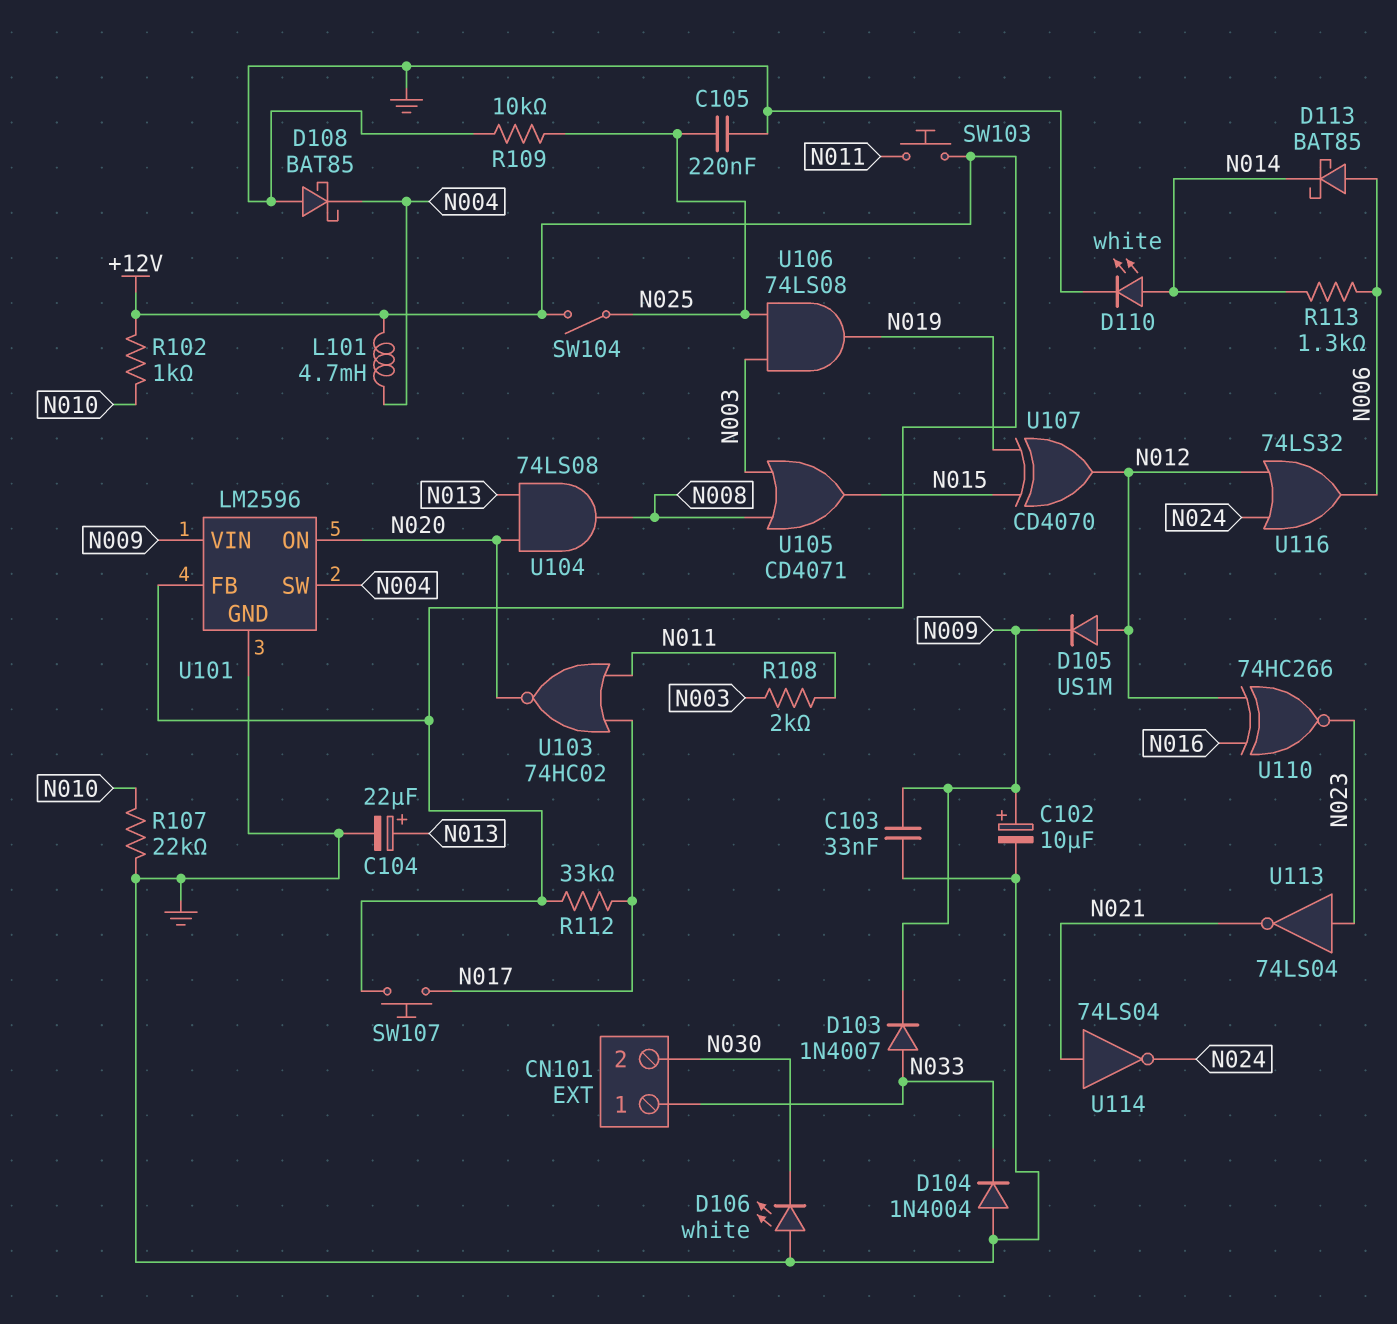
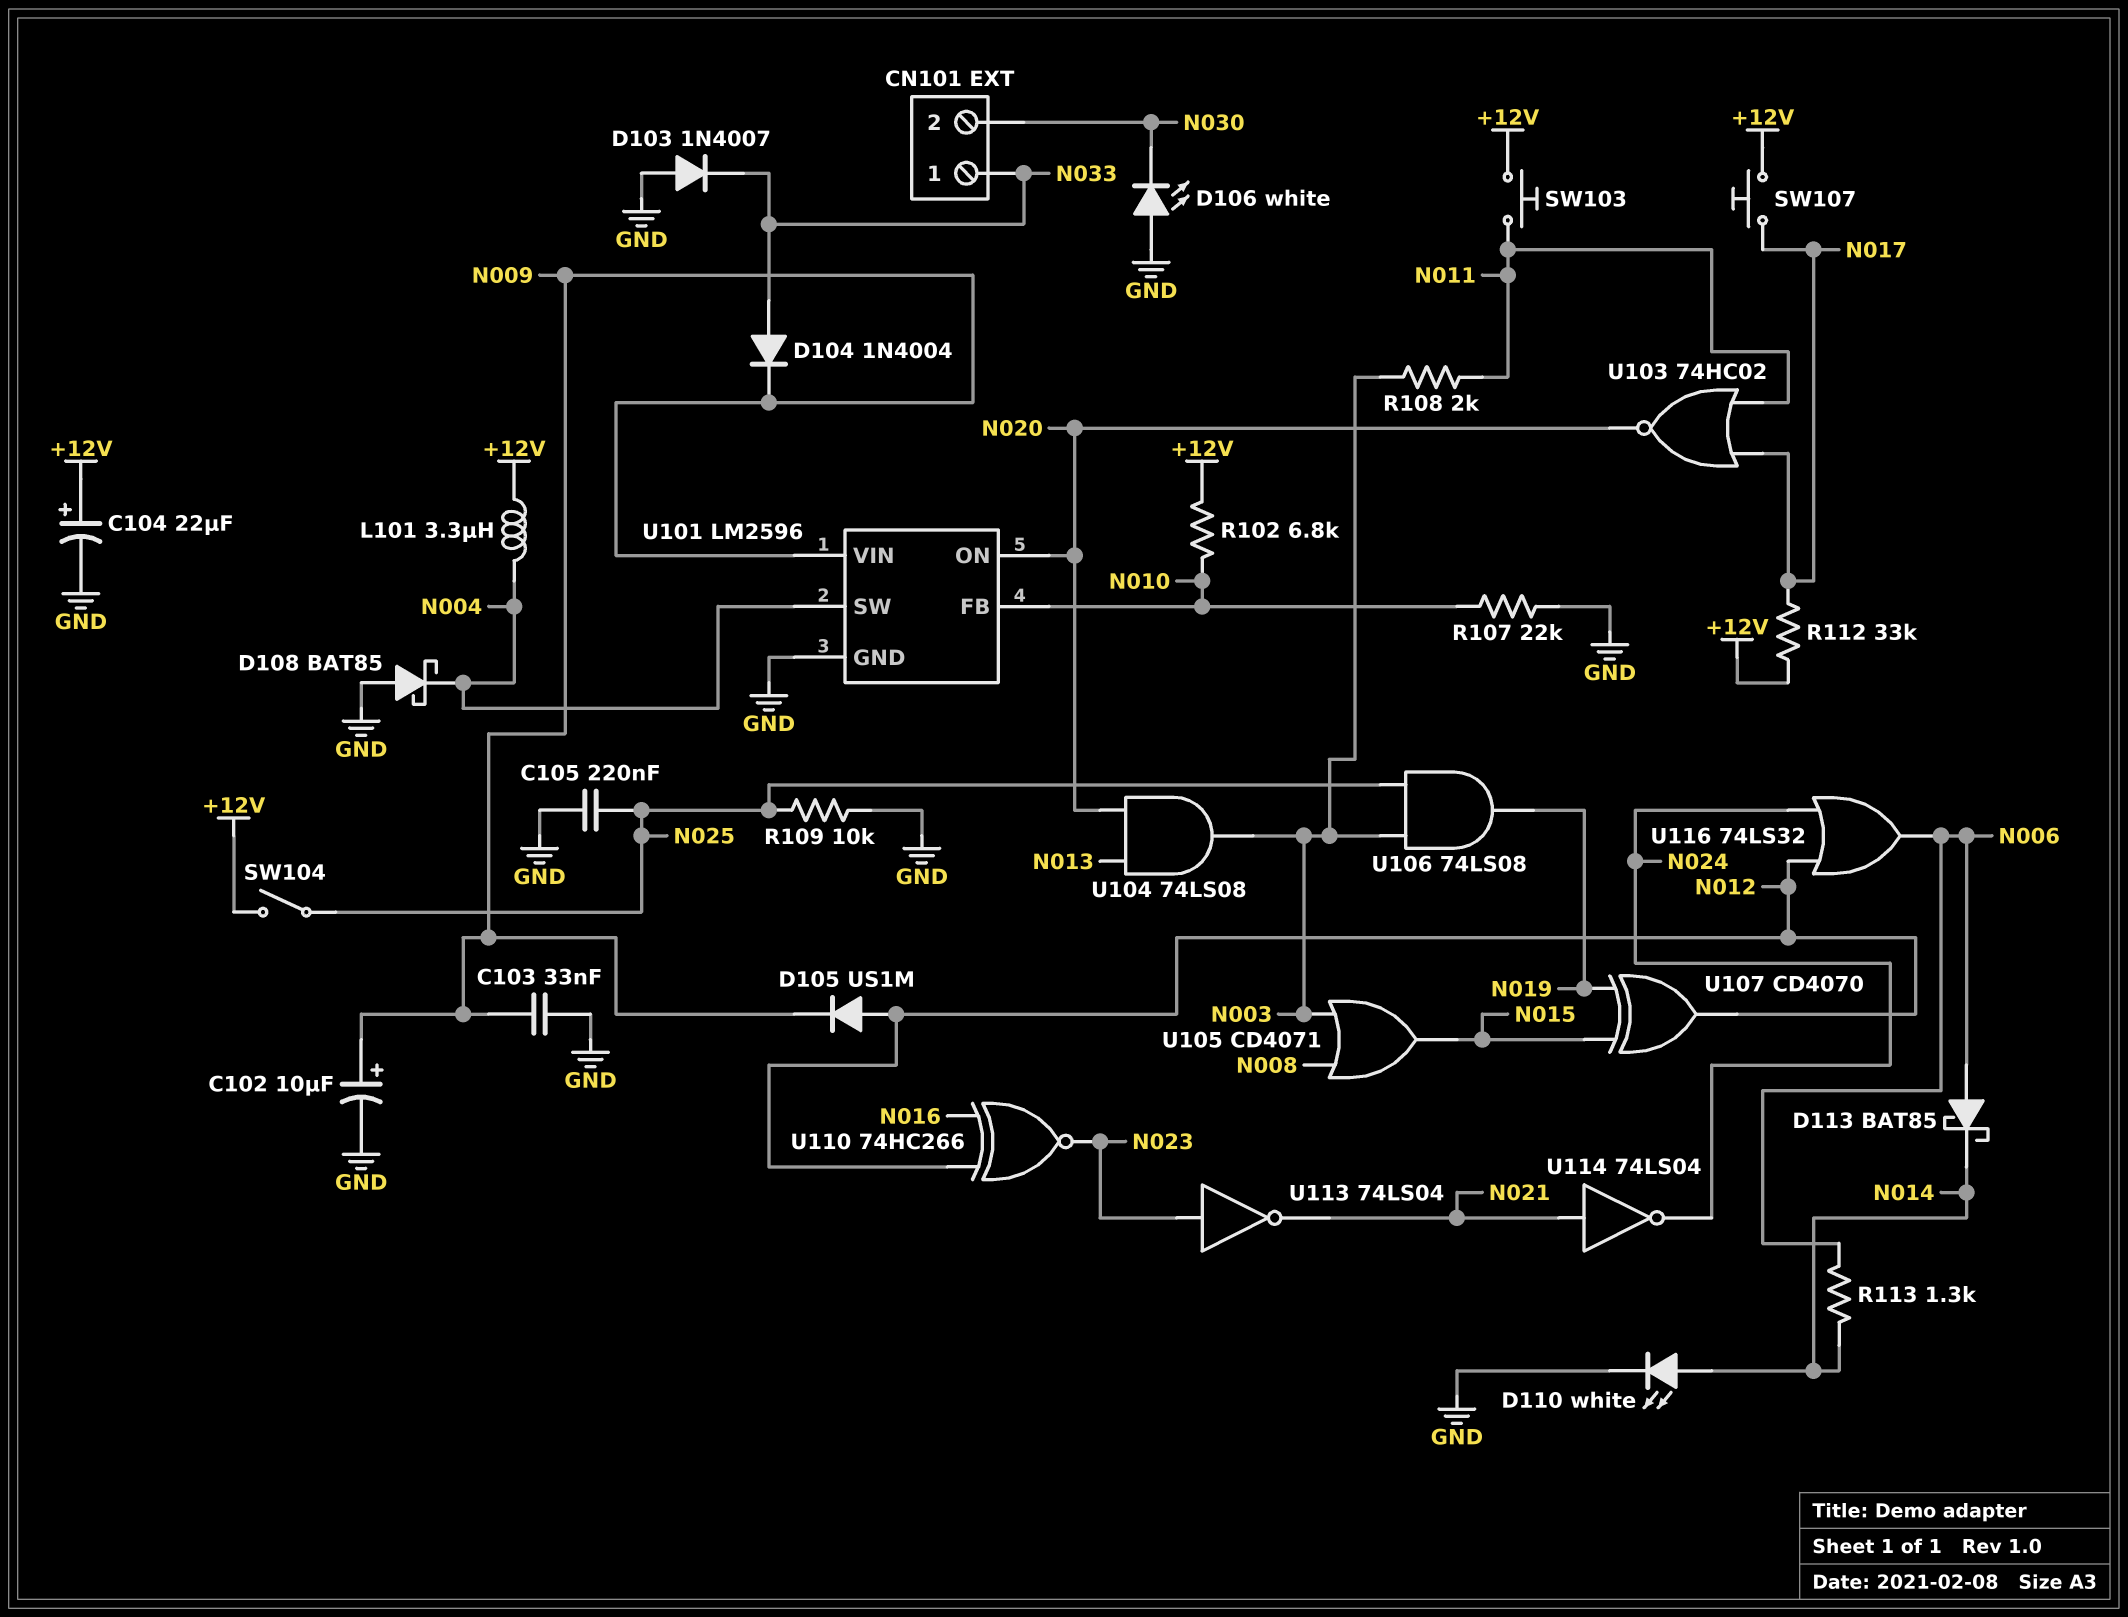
C104: 22uF (plus N013, minus GND) -> 22uF (plus +12V, minus GND)
D103: diode 1N4007 (A N033, K N009) -> diode 1N4007 (A GND, K N033)
D104: diode 1N4004 (A GND, K N033) -> diode 1N4004 (A N033, K N009)
L101: 4.7mH (+12V, N004) -> 3.3uH (+12V, N004)
R102: 1k (+12V, N010) -> 6.8k (+12V, N010)
U101 pin FB: +12V -> N010
U104: AND 74LS08 (in N013, in N020, out N008) -> AND 74LS08 (in N013, in N020, out N003)

